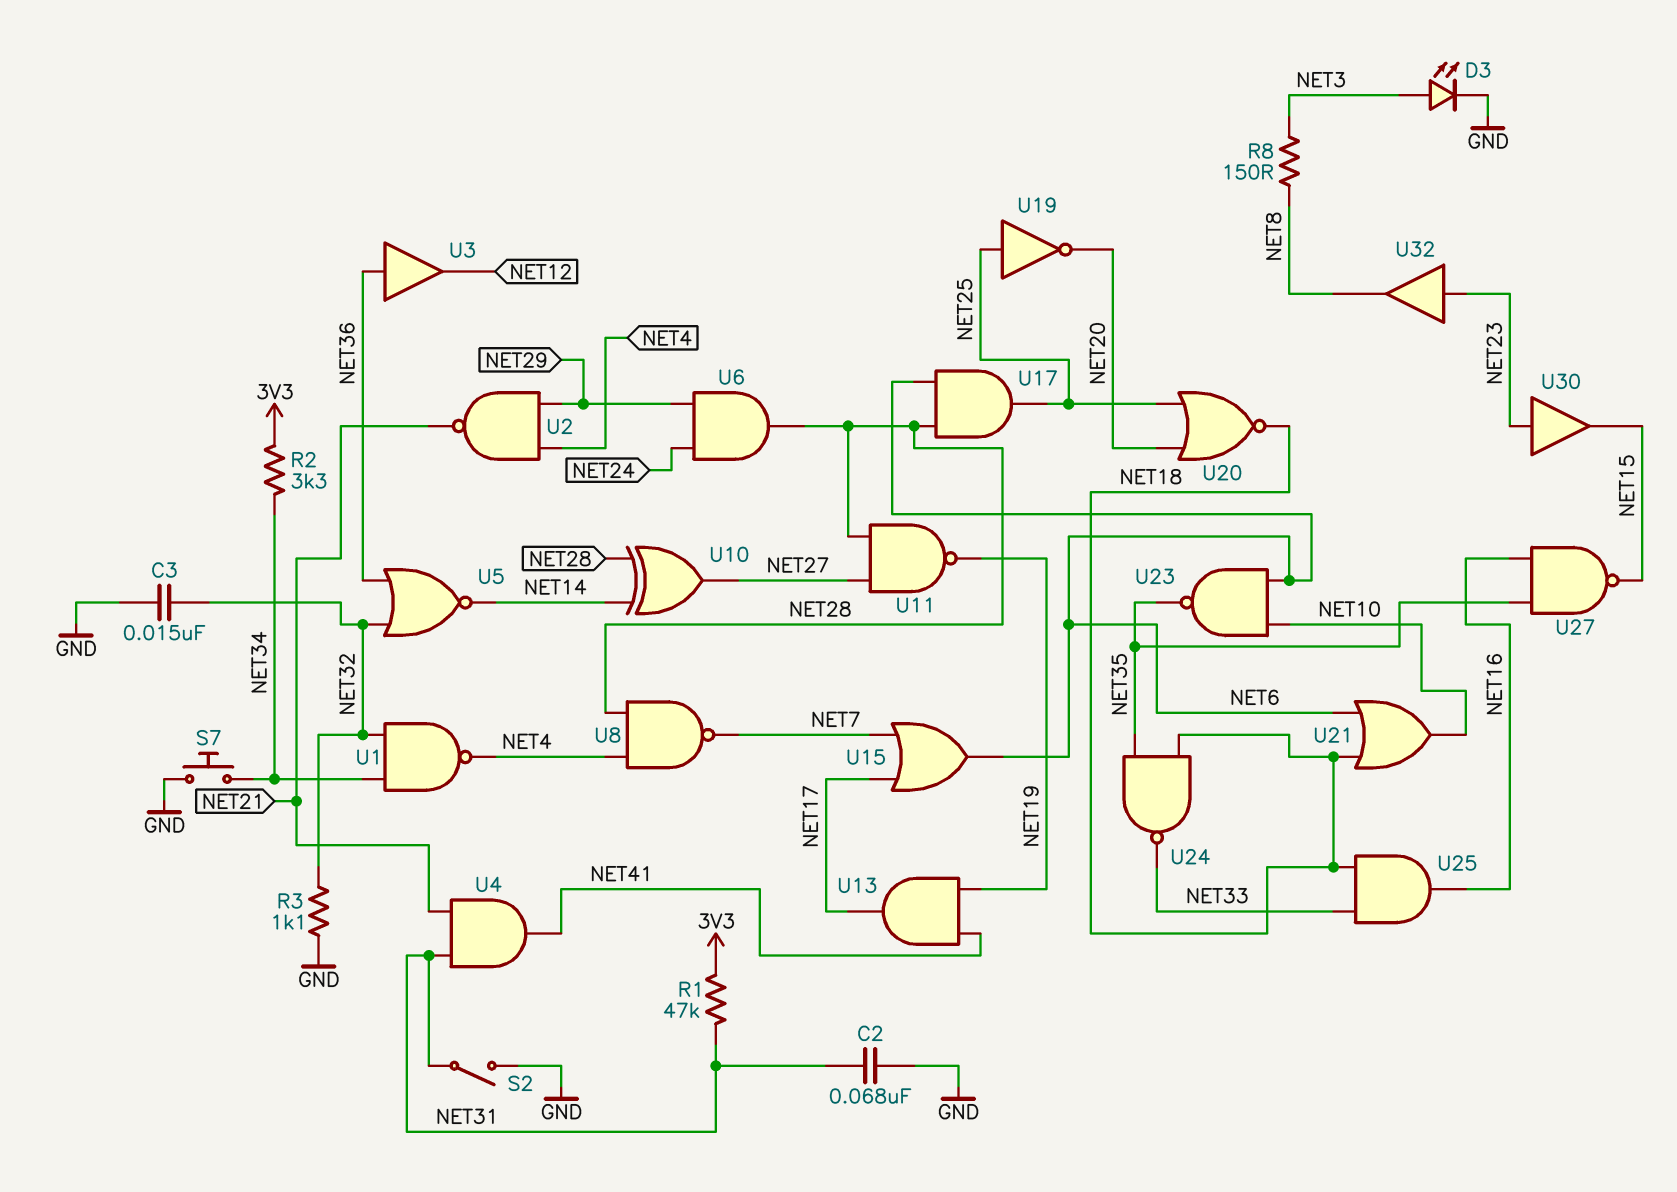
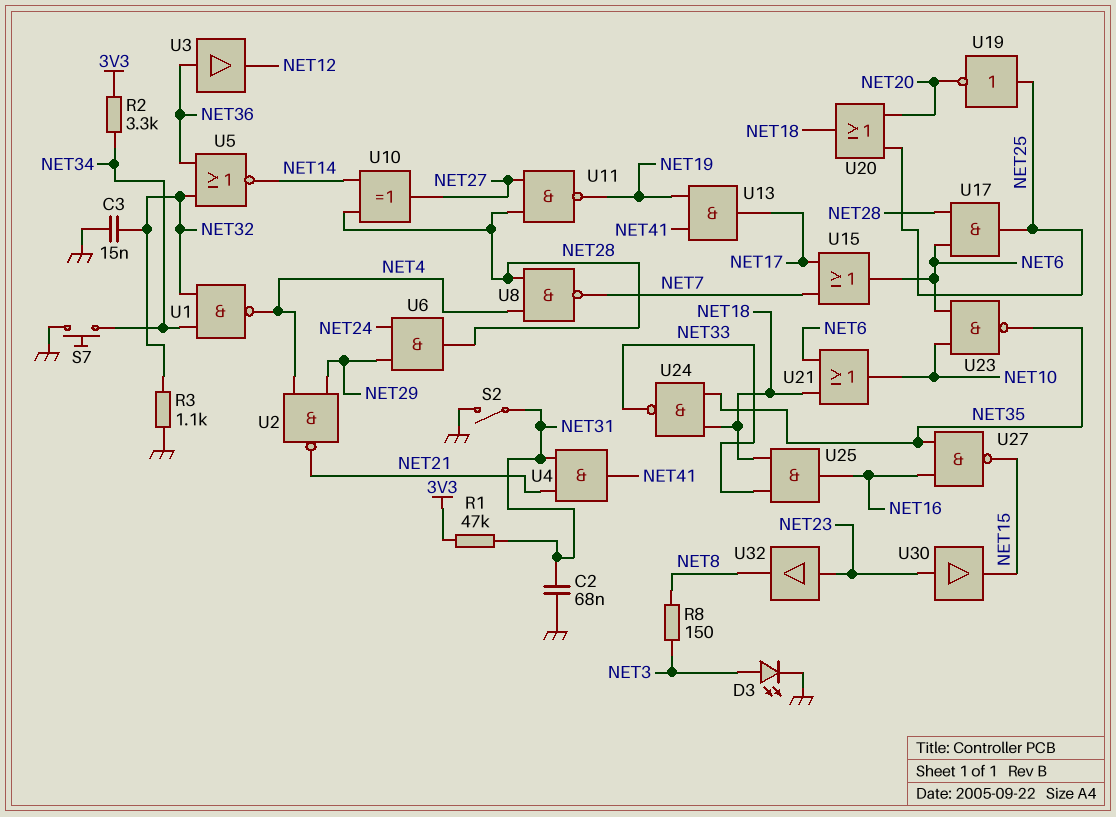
U20: NOR (in NET20, in NET25, out NET18) -> OR (in NET20, in NET25, out NET18)

